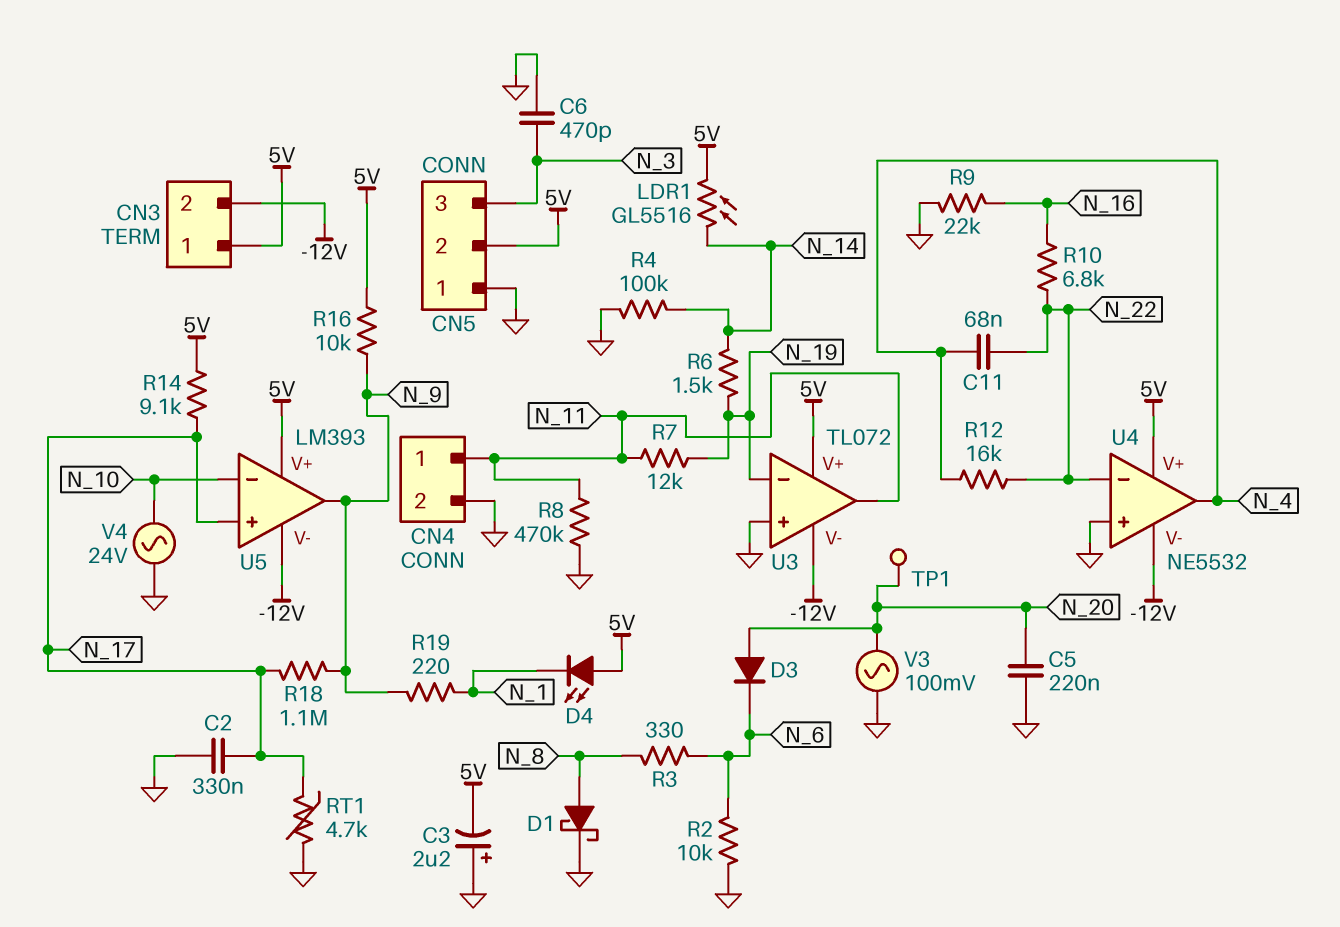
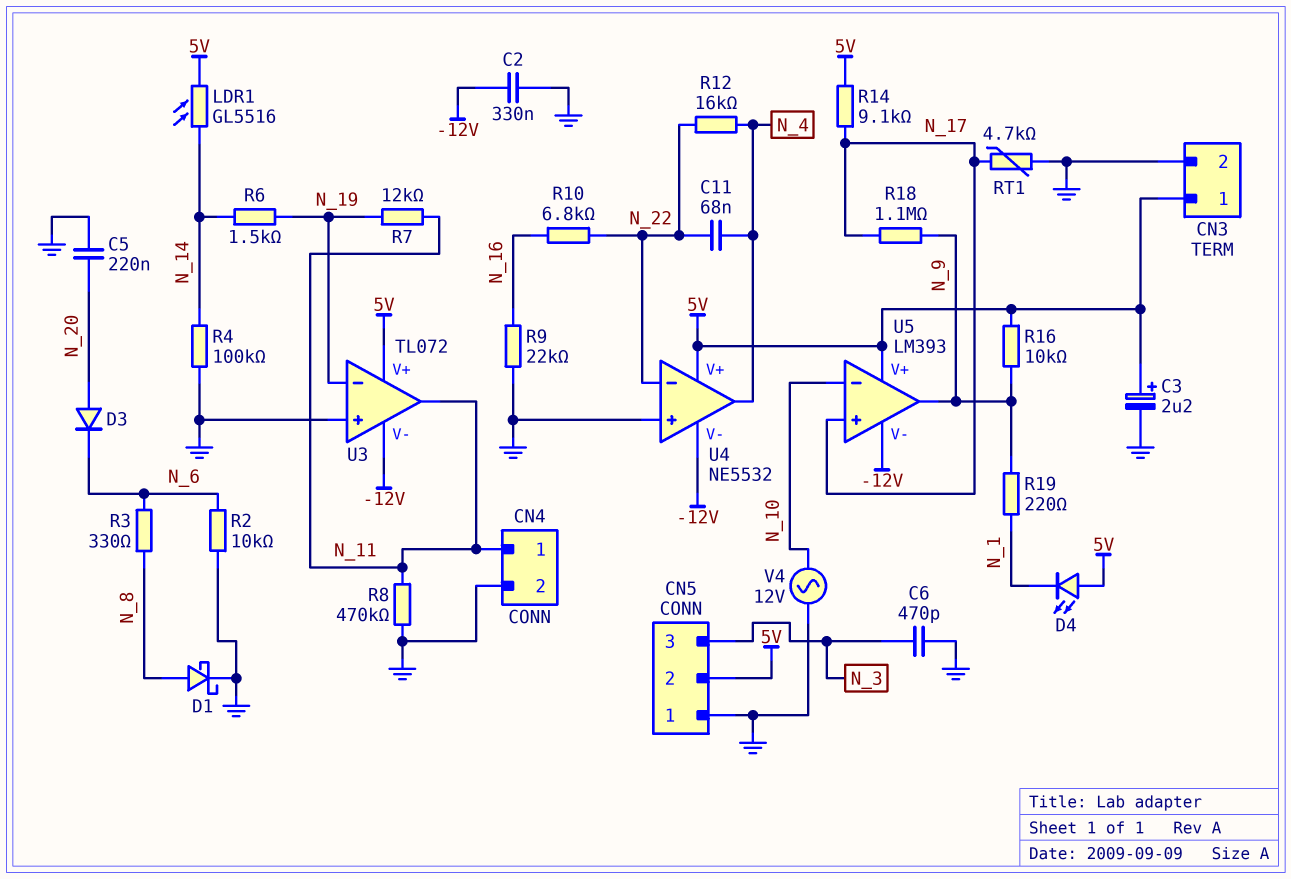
C2: 330nF (GND, N_17) -> 330nF (-12V, GND)
C3: 2.2uF (plus GND, minus 5V) -> 2.2uF (plus 5V, minus GND)
CN3 pin 2: -12V -> GND
TP1: test point (N_20) -> none
V3: AC 100mV (GND, N_20) -> none
V4: AC 24V (GND, N_10) -> AC 12V (GND, N_10)

